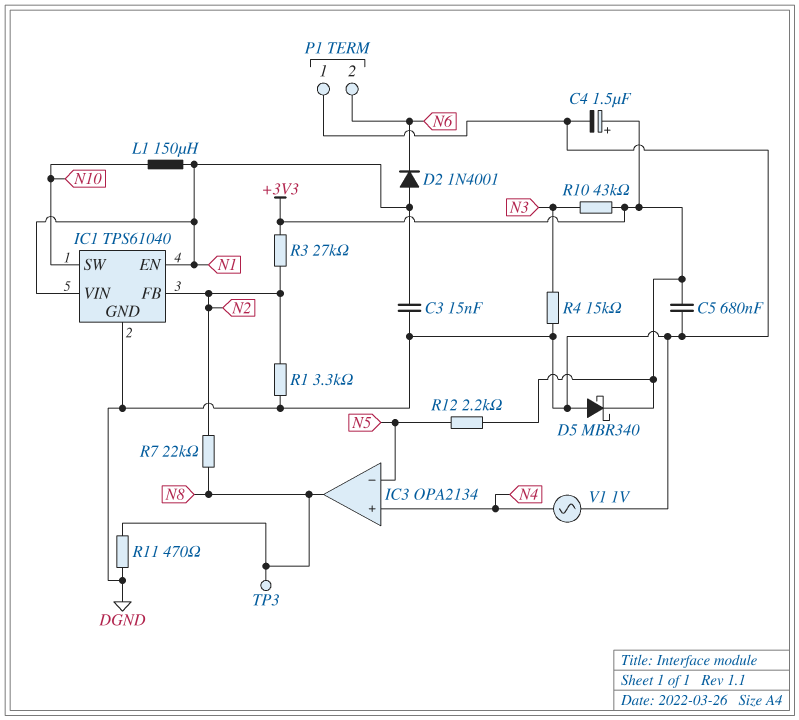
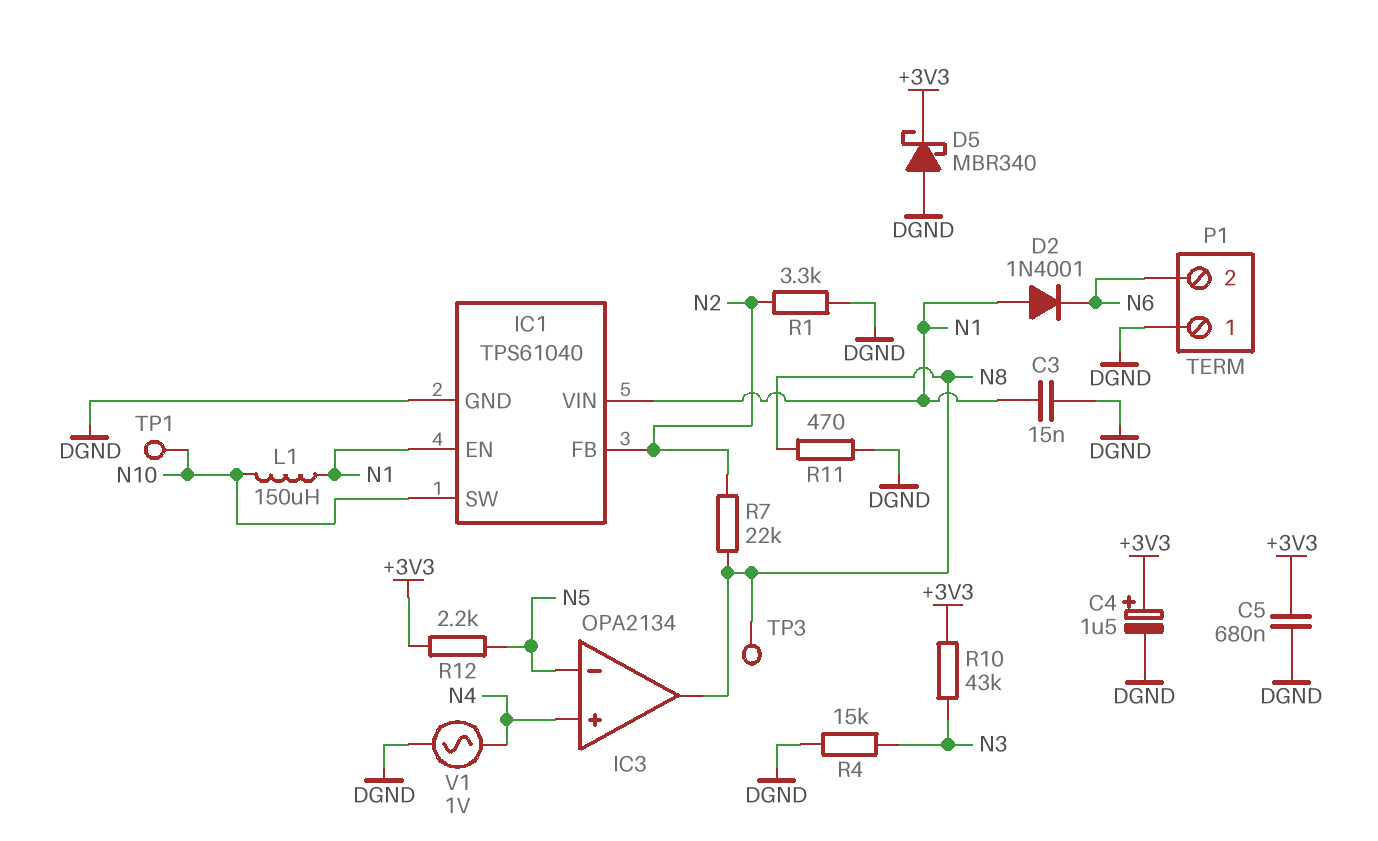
R3: 27k (+3V3, N2) -> none
TP1: none -> test point (N10)

